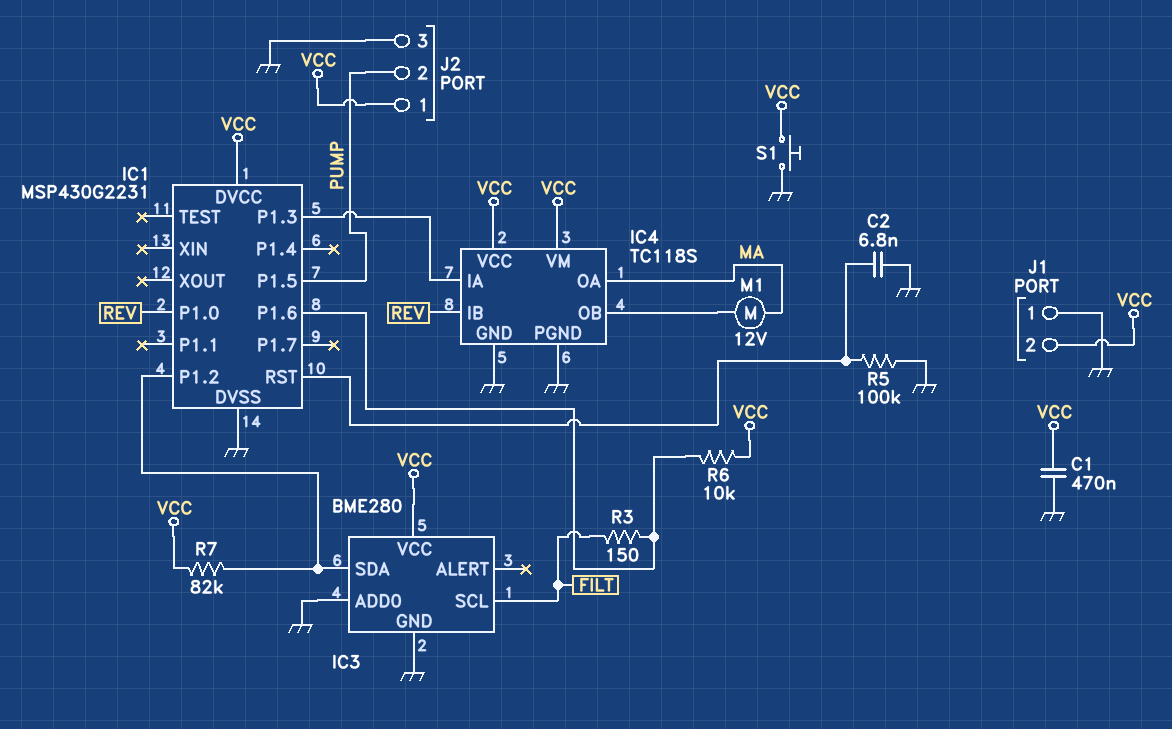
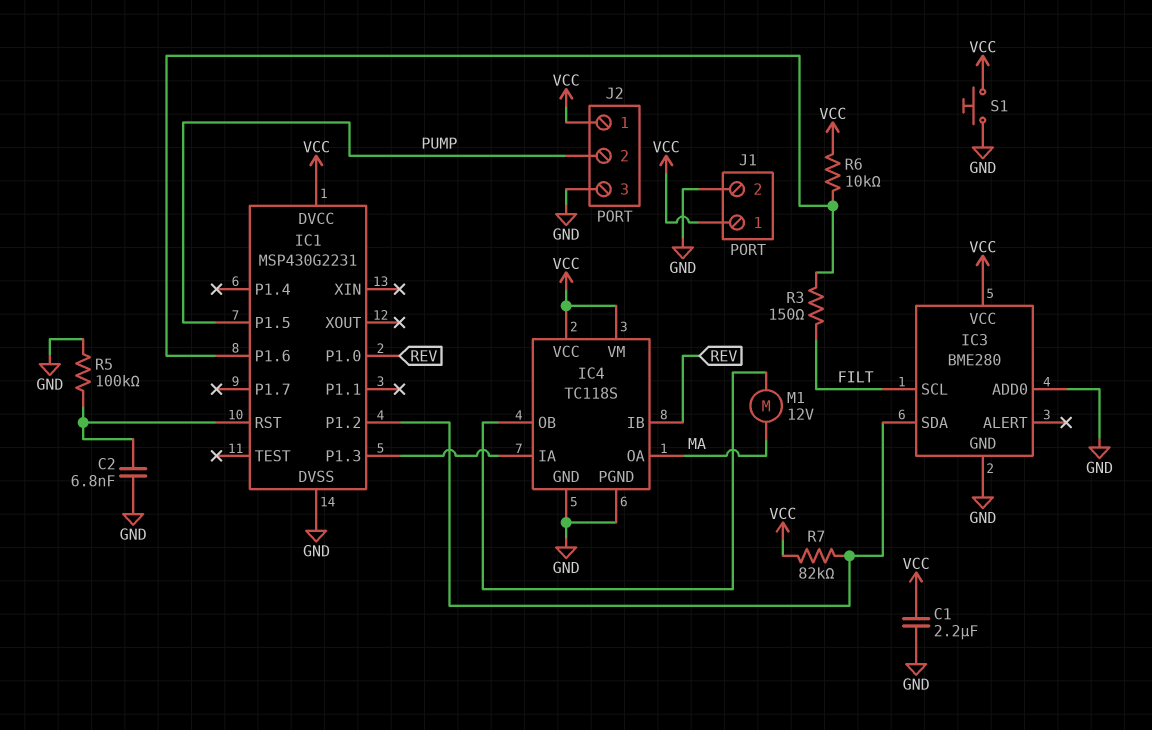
C1: 470nF (GND, VCC) -> 2.2uF (GND, VCC)
J1 pin 1: GND -> VCC
J1 pin 2: VCC -> GND

